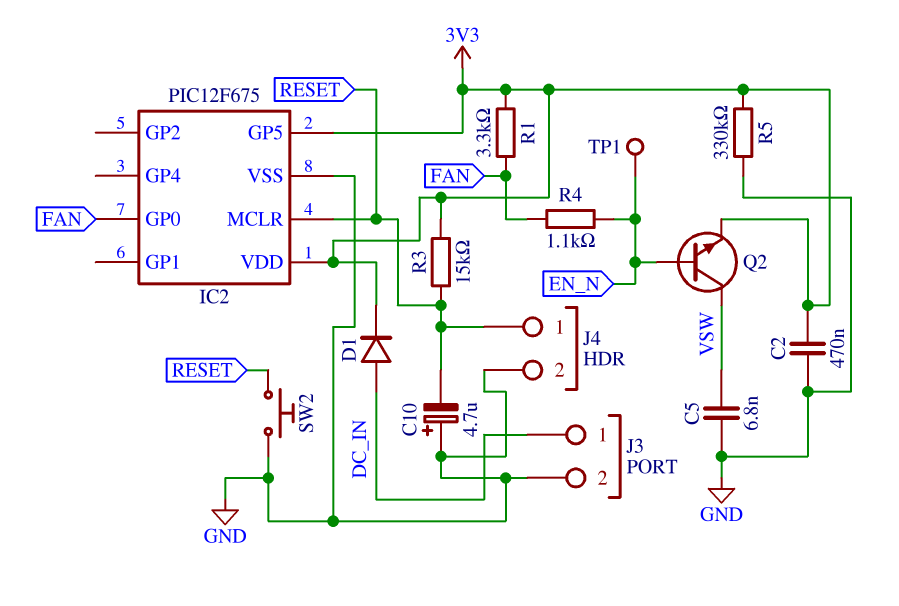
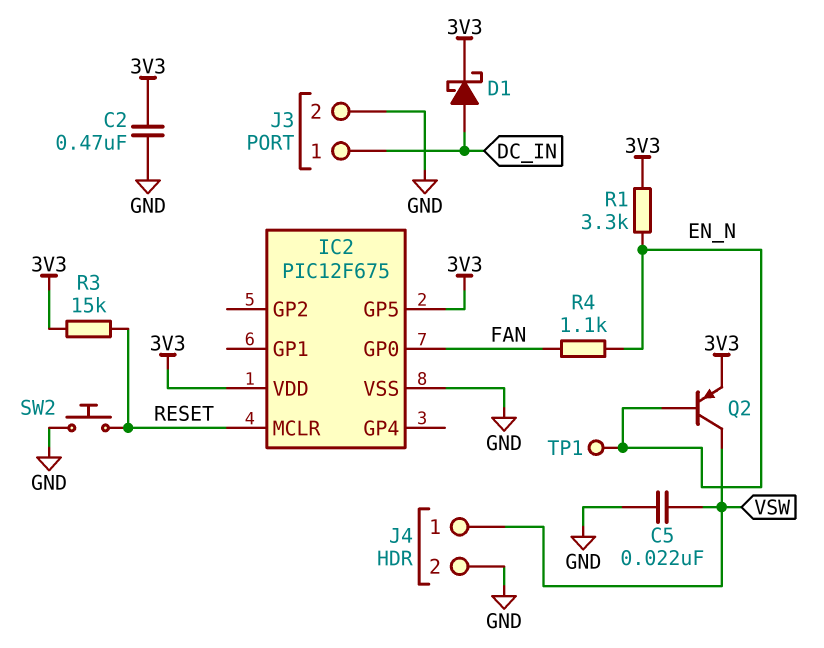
C5: 6.8nF (GND, VSW) -> 22nF (GND, VSW)
C10: 4.7uF (plus GND, minus RESET) -> none
D1: diode (A DC_IN, K 3V3) -> schottky (A DC_IN, K 3V3)
J4 pin 1: RESET -> VSW
Q2: NPN (B EN_N, C VSW, E 3V3) -> PNP (B EN_N, C VSW, E 3V3)
R1: 3.3k (3V3, FAN) -> 3.3k (3V3, EN_N)
R5: 330k (3V3, GND) -> none

